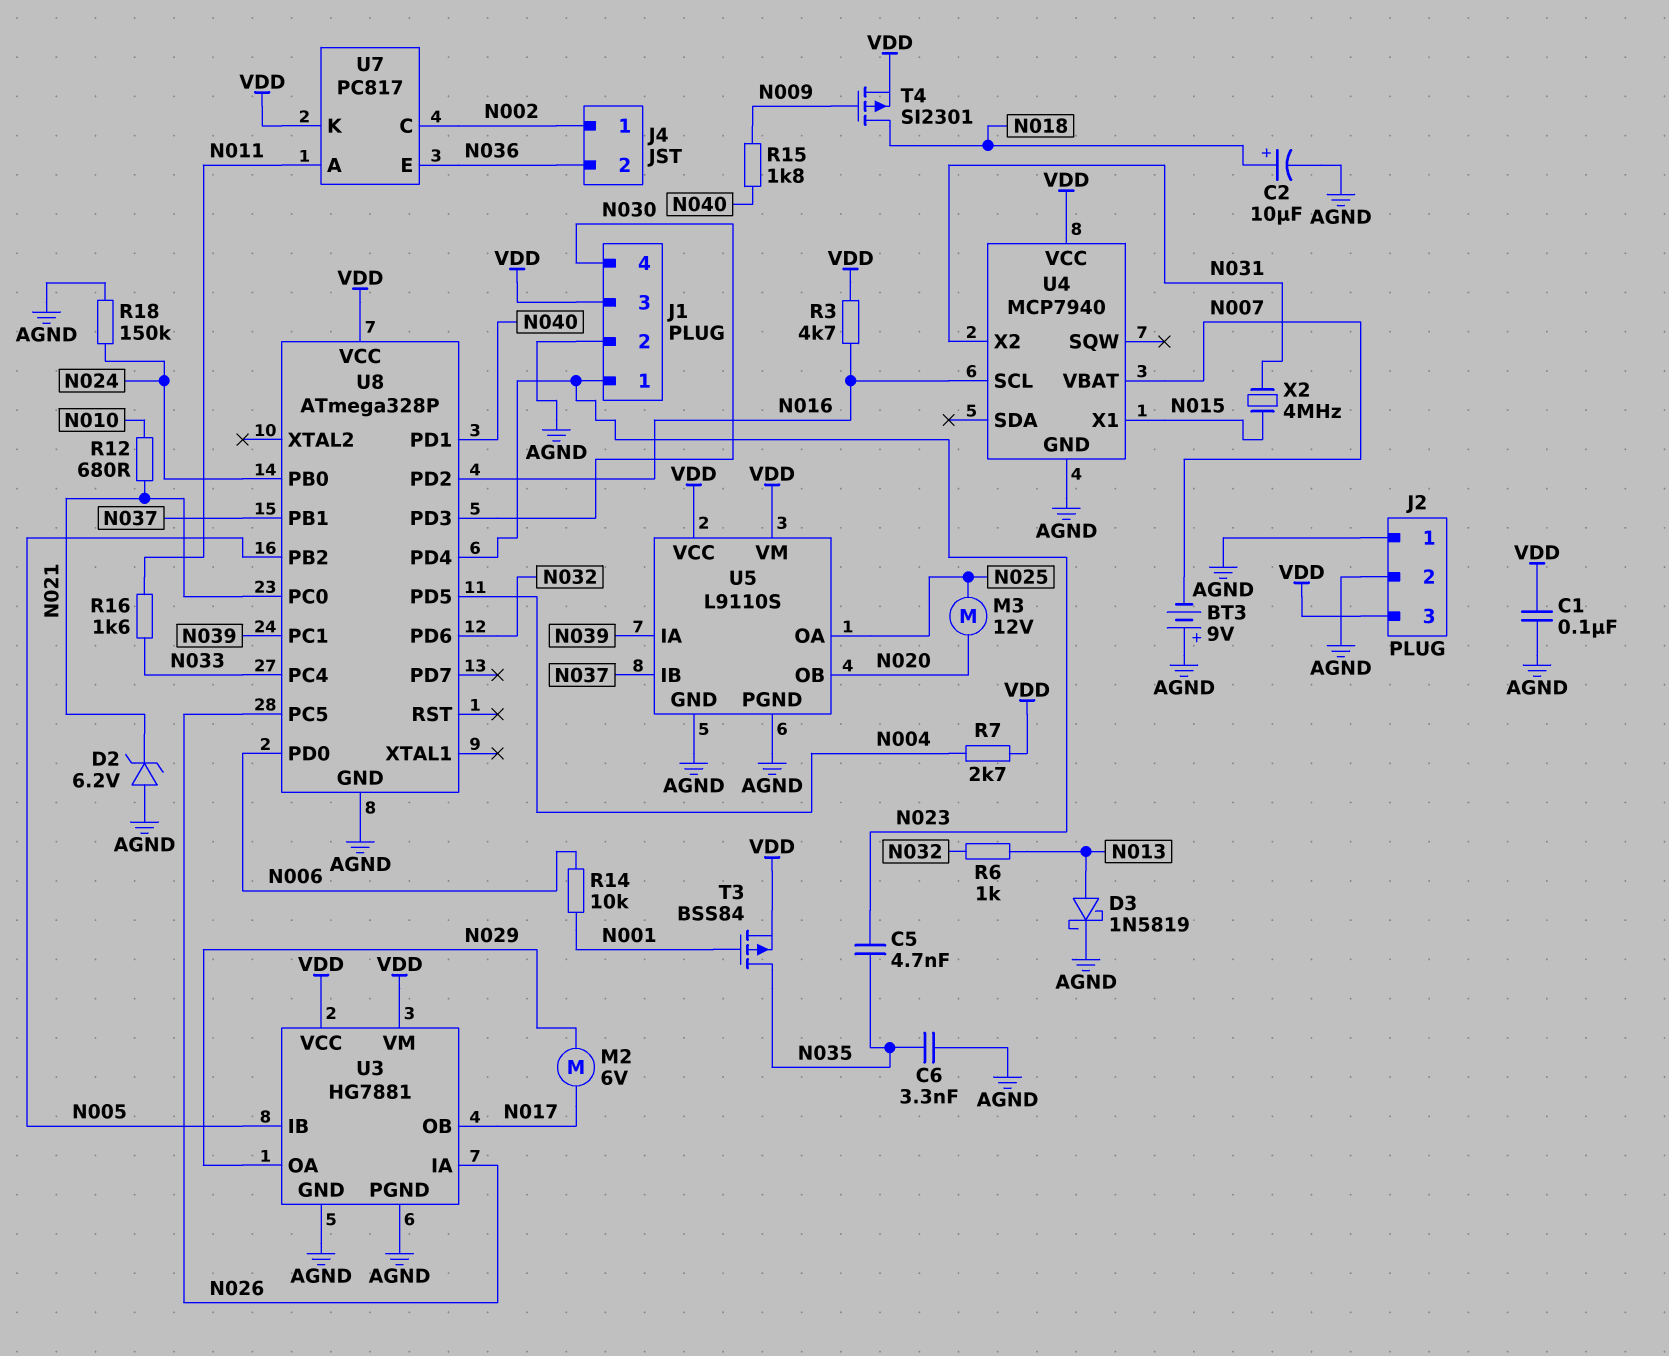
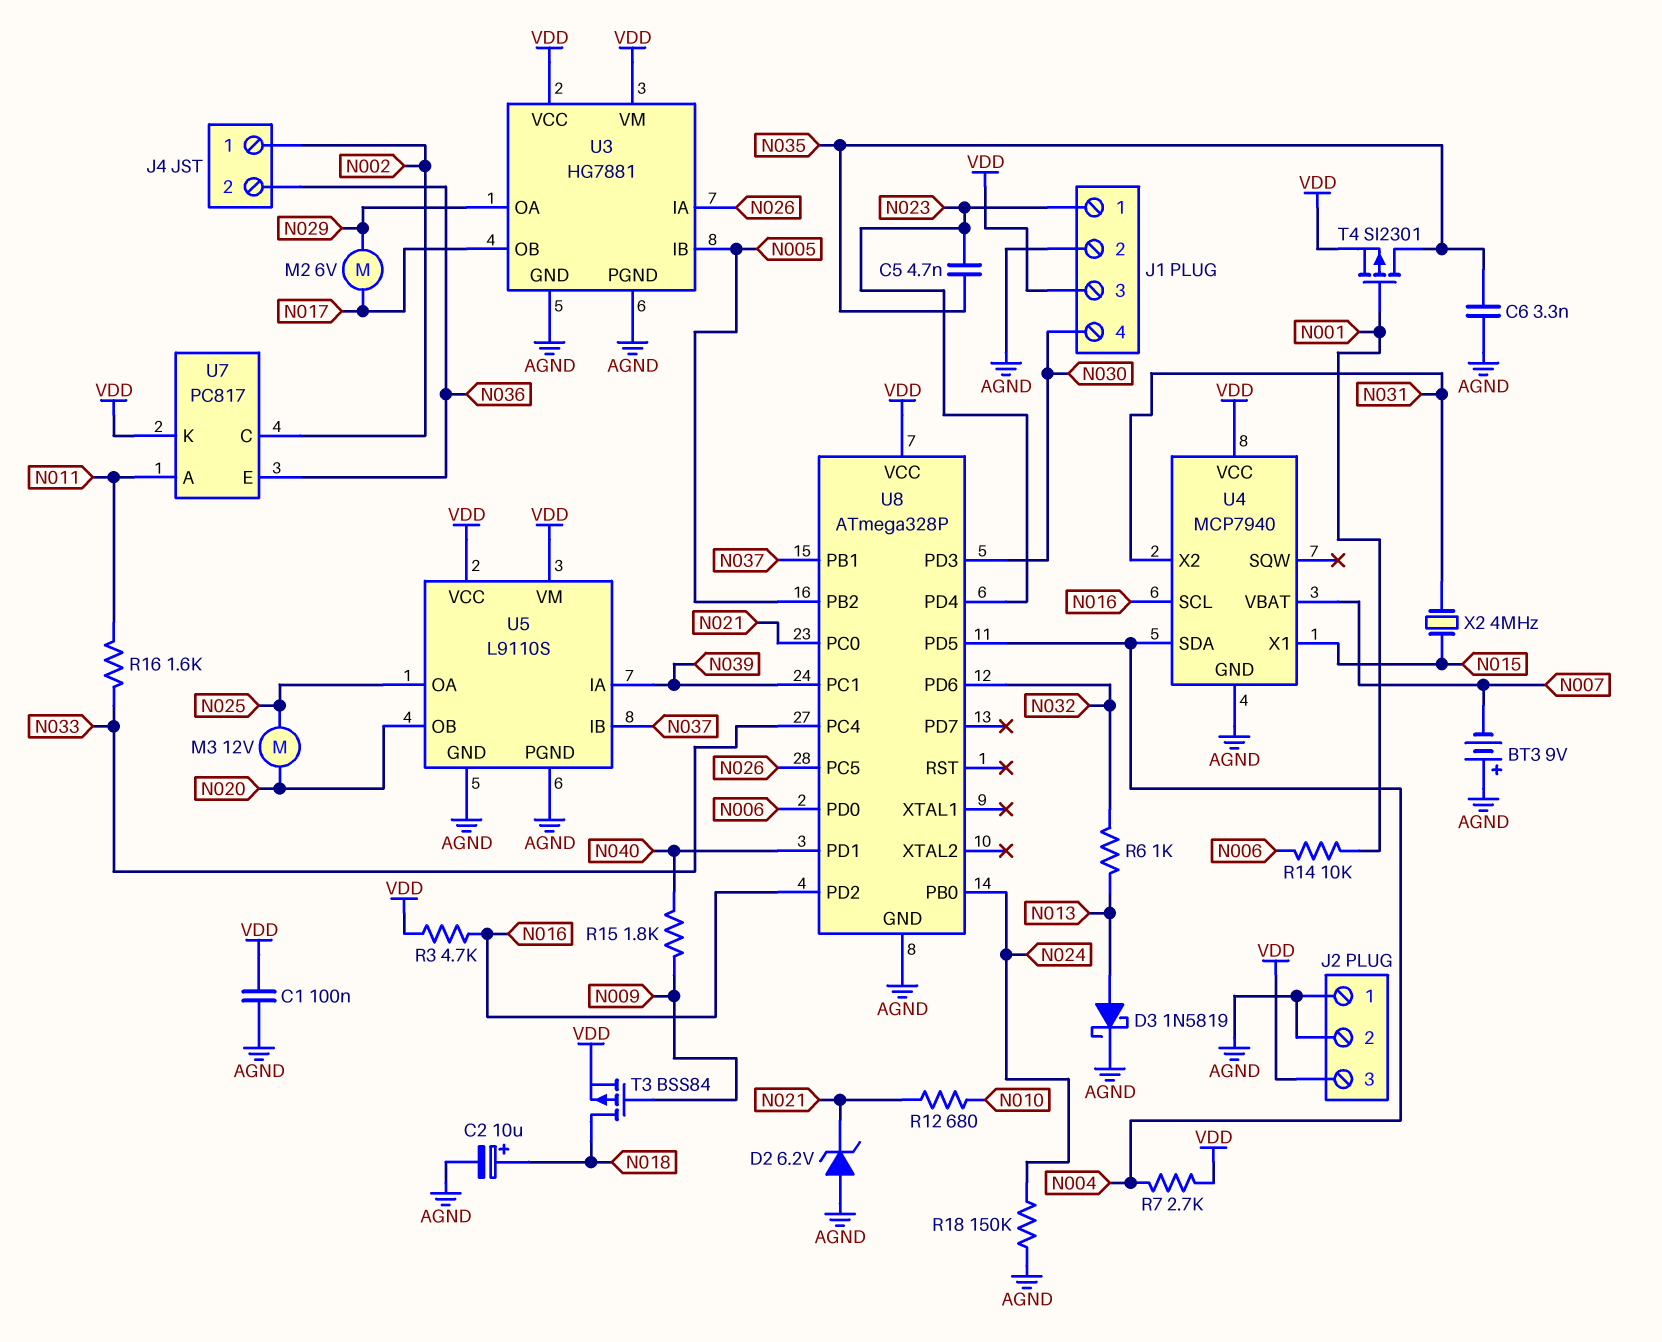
T3: PMOS BSS84 (G N001, D N035, S VDD) -> PMOS BSS84 (G N009, D N018, S VDD)
T4: PMOS SI2301 (G N009, D N018, S VDD) -> PMOS SI2301 (G N001, D N035, S VDD)
U4 pin SDA: none -> N004

